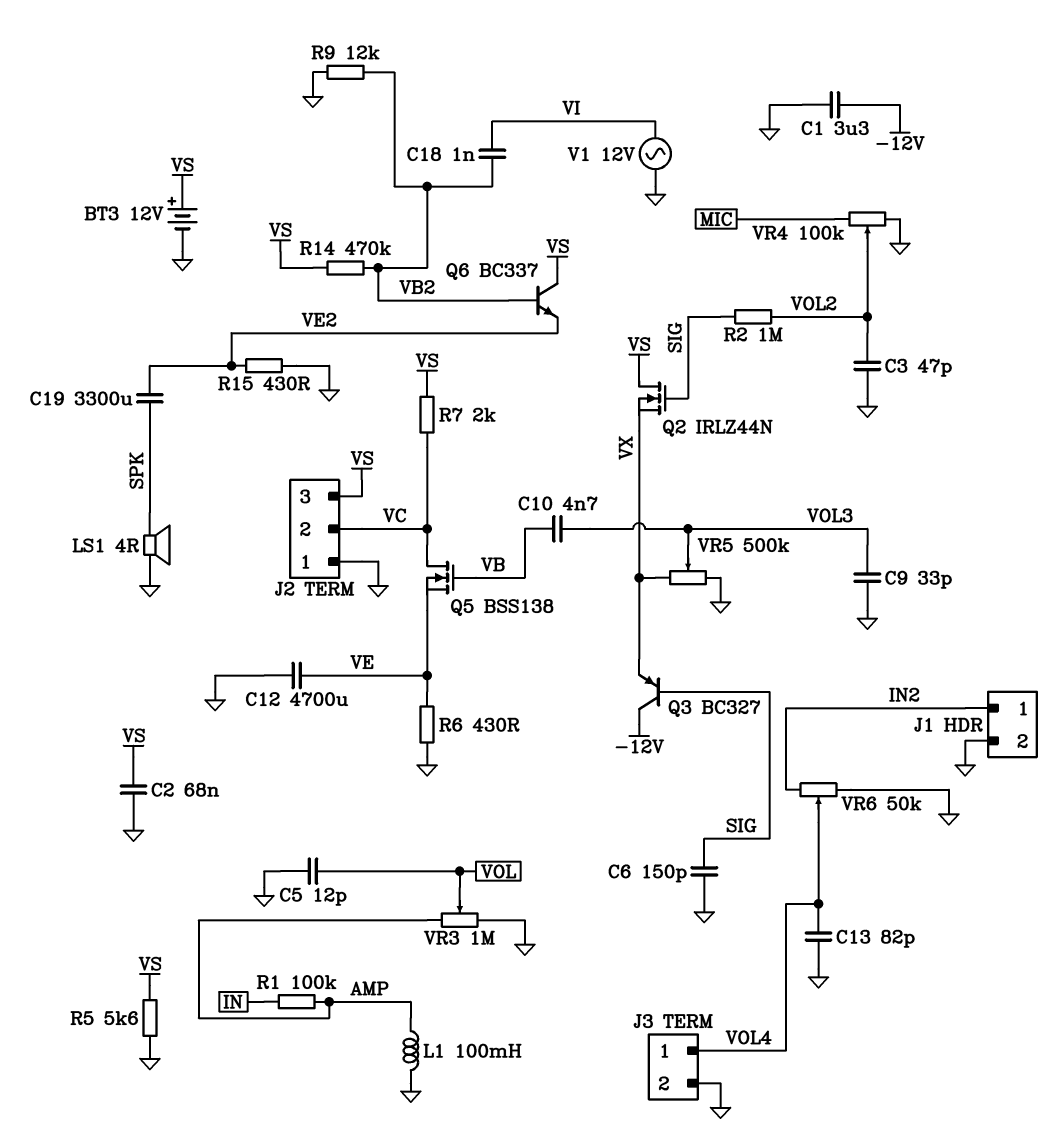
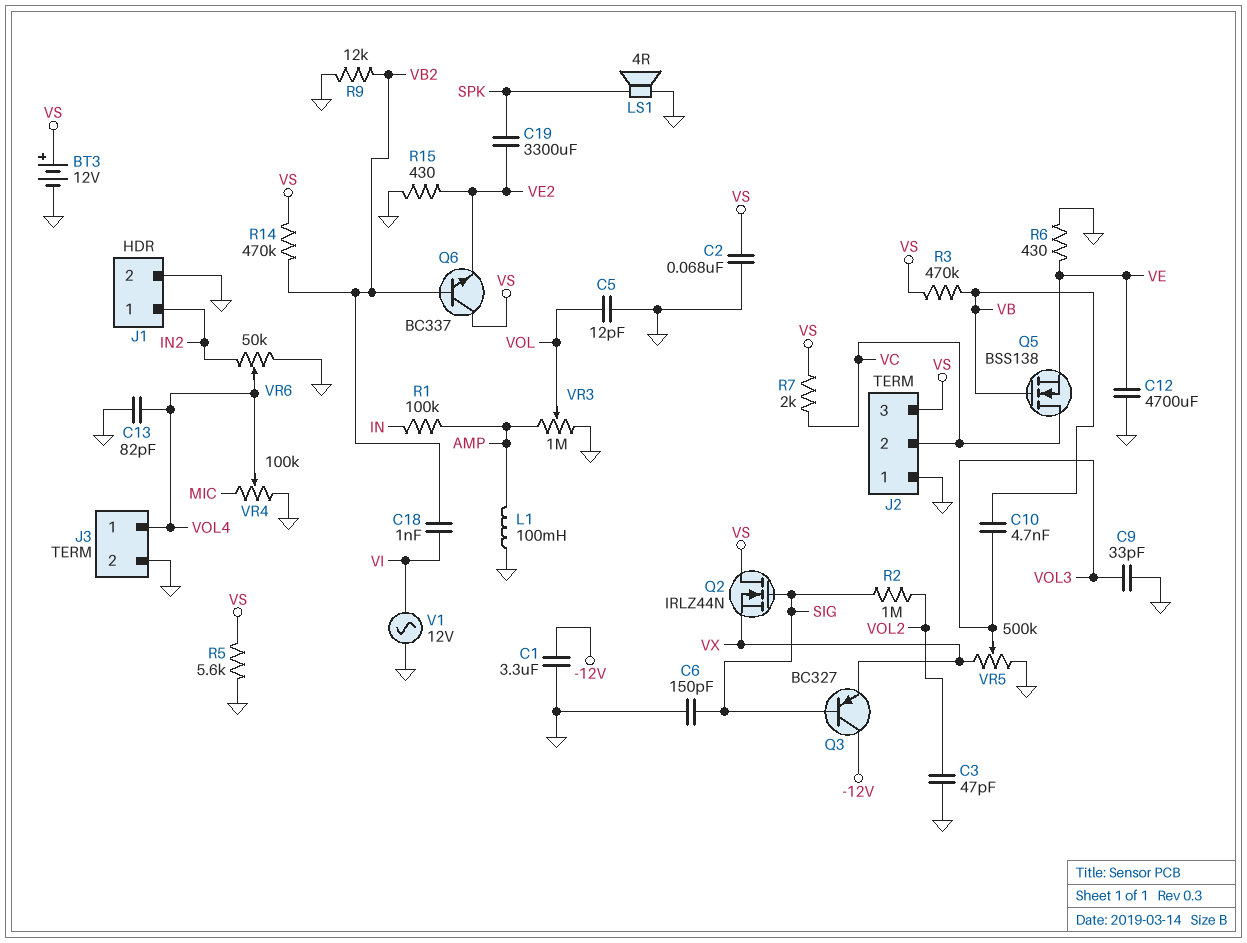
R3: none -> 470k (VB, VS)
VR4: 100k (GND, MIC, wiper VOL2) -> 100k (GND, MIC, wiper VOL4)

